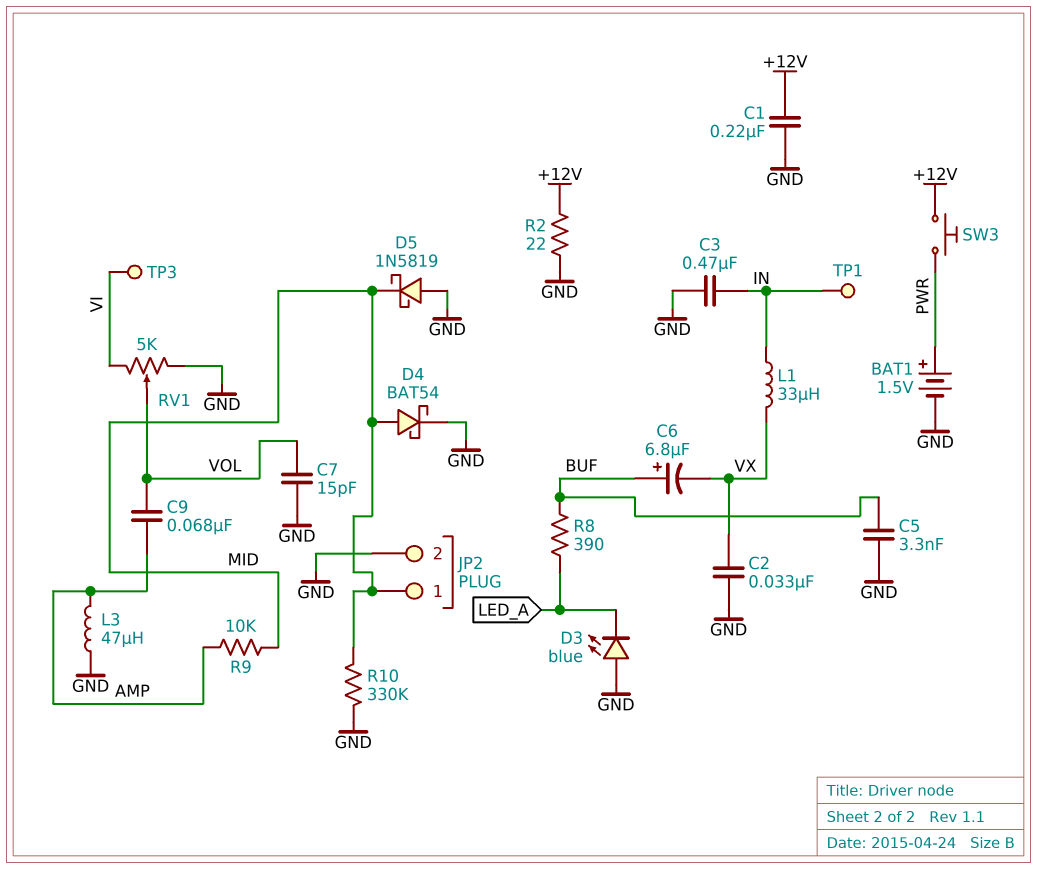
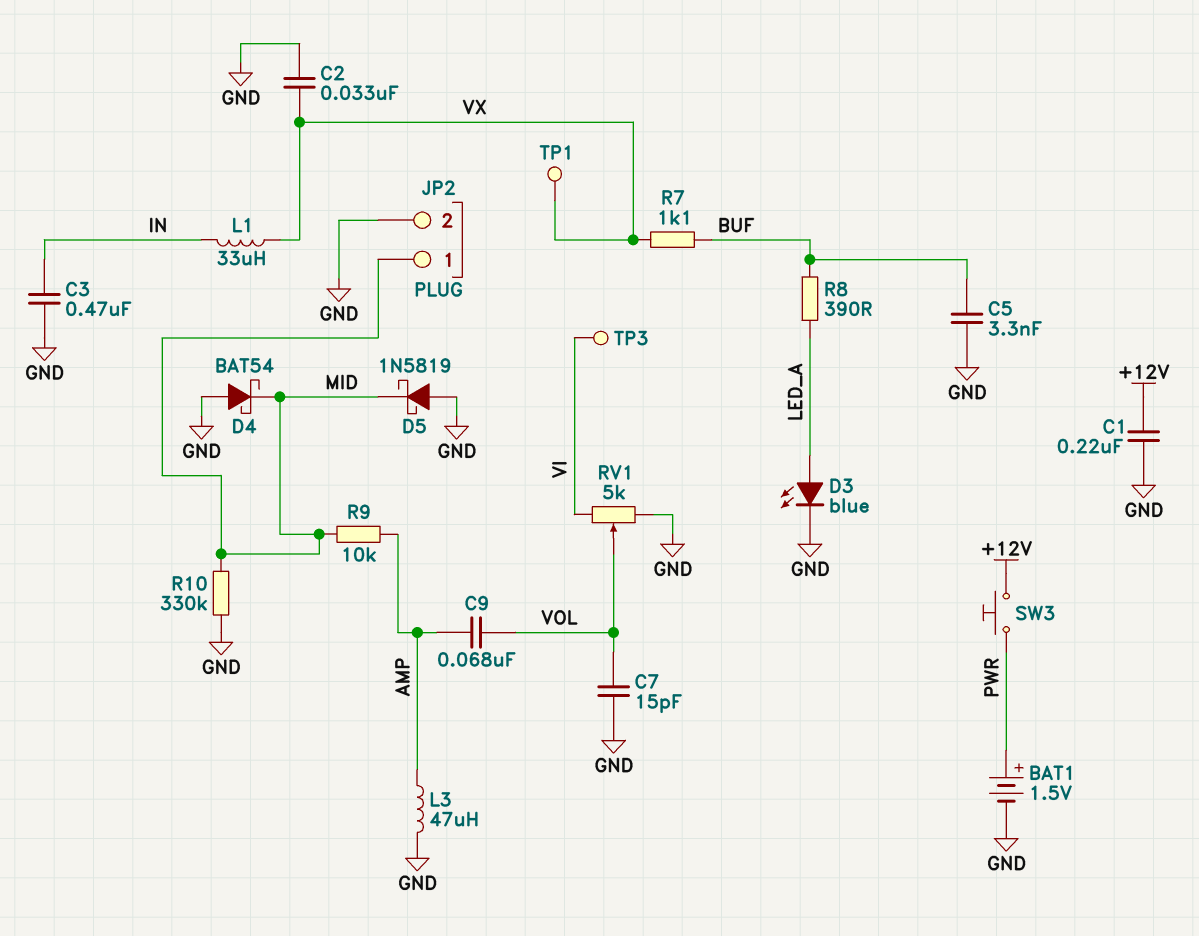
C6: 6.8uF (plus BUF, minus VX) -> none
D3: LED blue (A GND, K LED_A) -> LED blue (A LED_A, K GND)
D4: schottky BAT54 (A MID, K GND) -> schottky BAT54 (A GND, K MID)
R2: 22 (+12V, GND) -> none
R7: none -> 1.1k (BUF, VX)
TP1: test point (IN) -> test point (VX)

